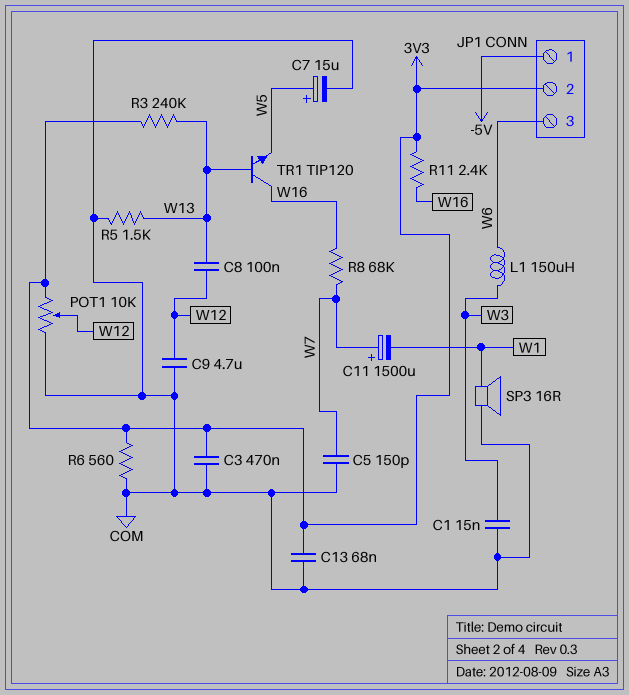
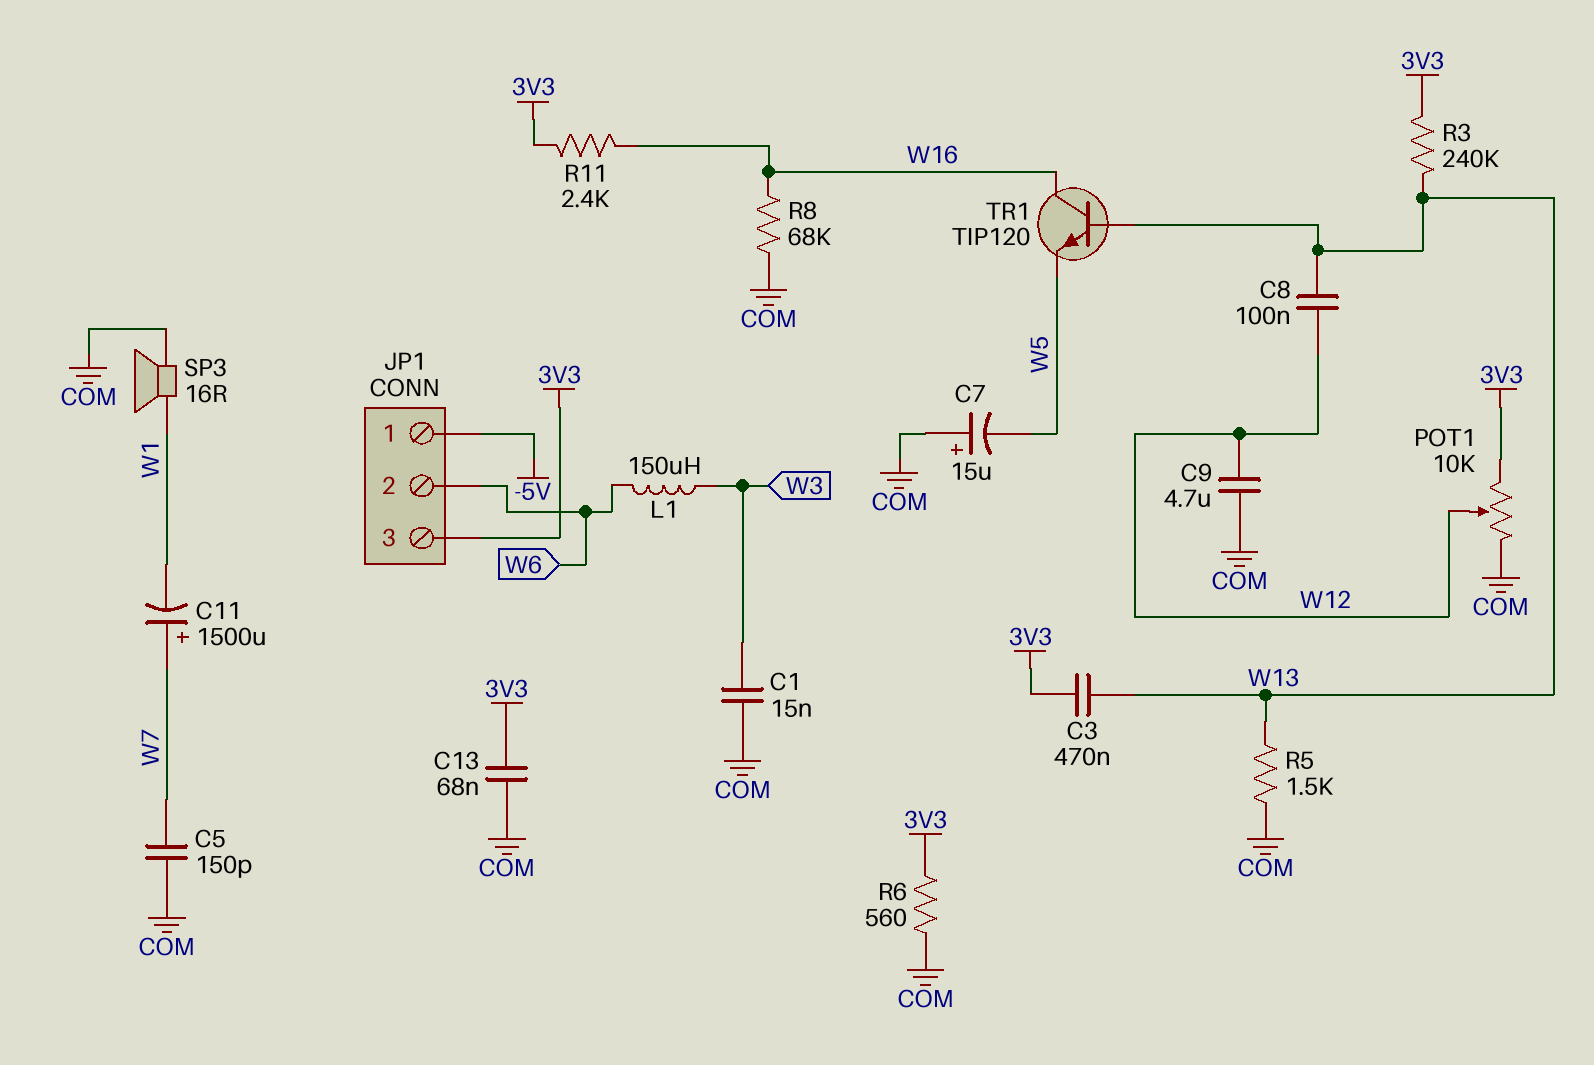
C3: 470nF (3V3, COM) -> 470nF (3V3, W13)
C7: 15uF (plus W5, minus COM) -> 15uF (plus COM, minus W5)
JP1 pin 2: 3V3 -> W6
JP1 pin 3: W6 -> 3V3
R8: 68k (W7, W16) -> 68k (COM, W16)

